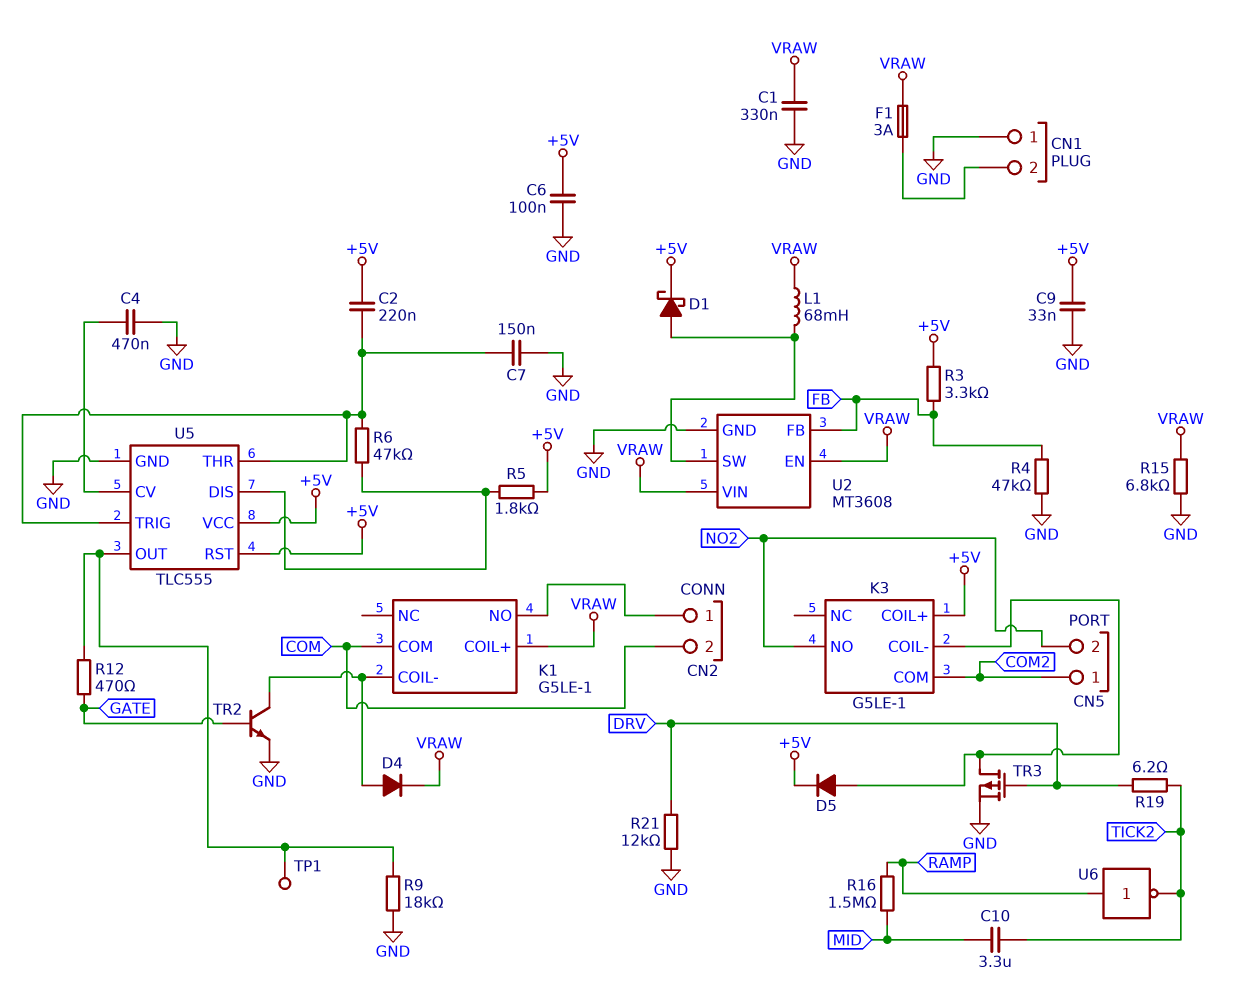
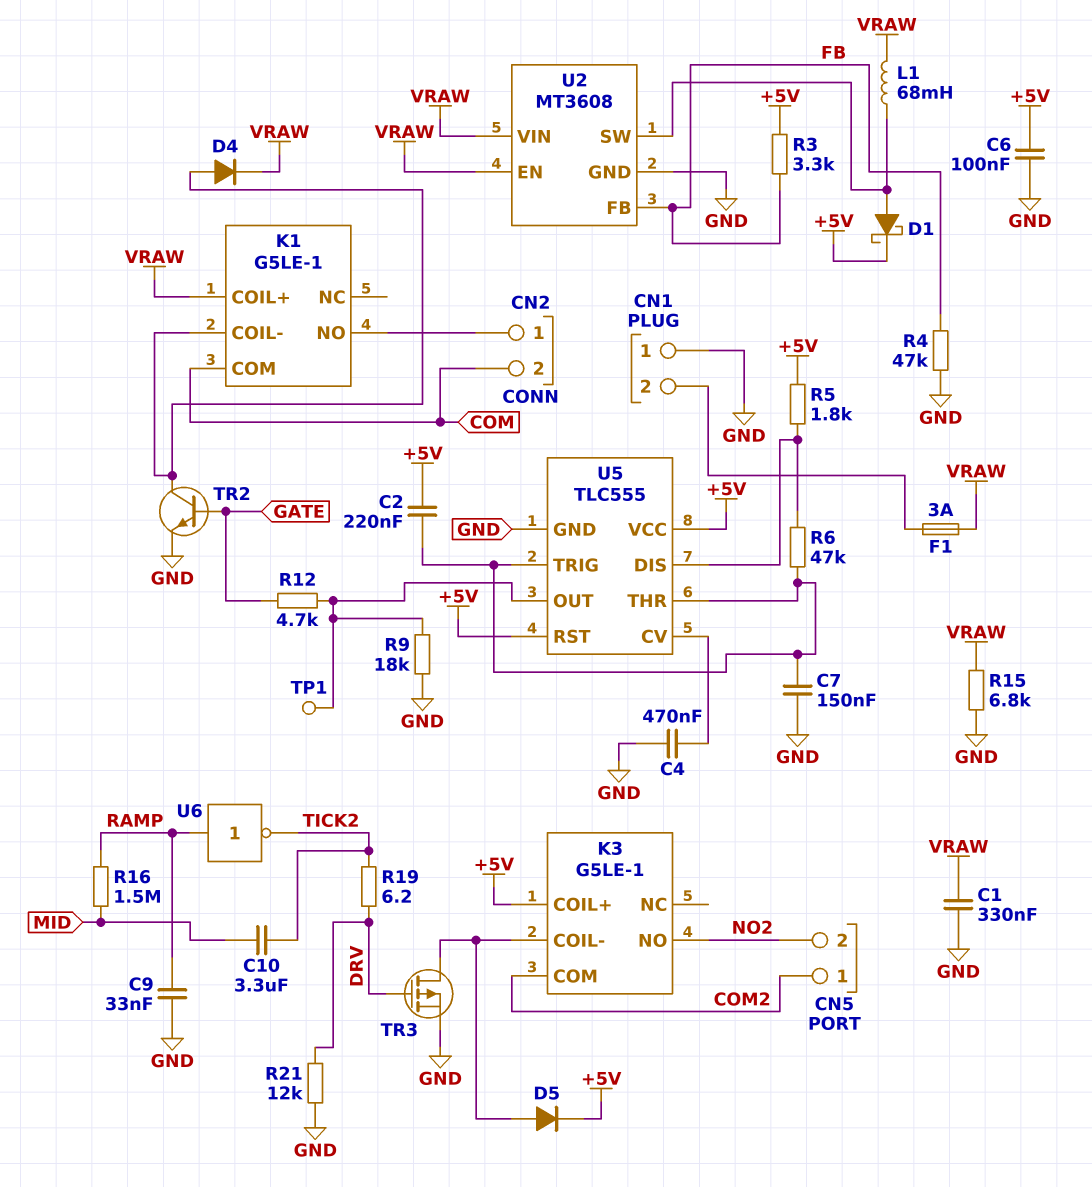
C9: 33nF (+5V, GND) -> 33nF (GND, RAMP)
R12: 470 (GATE, U5/OUT) -> 4.7k (GATE, U5/OUT)

